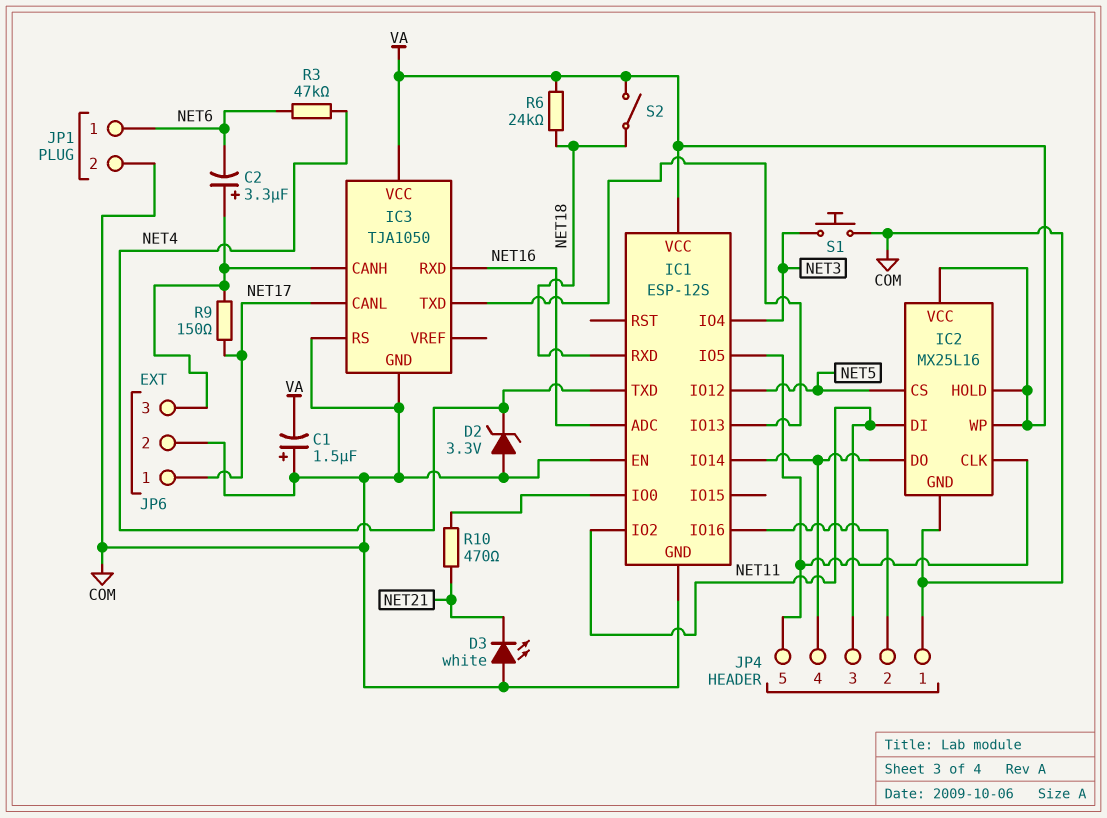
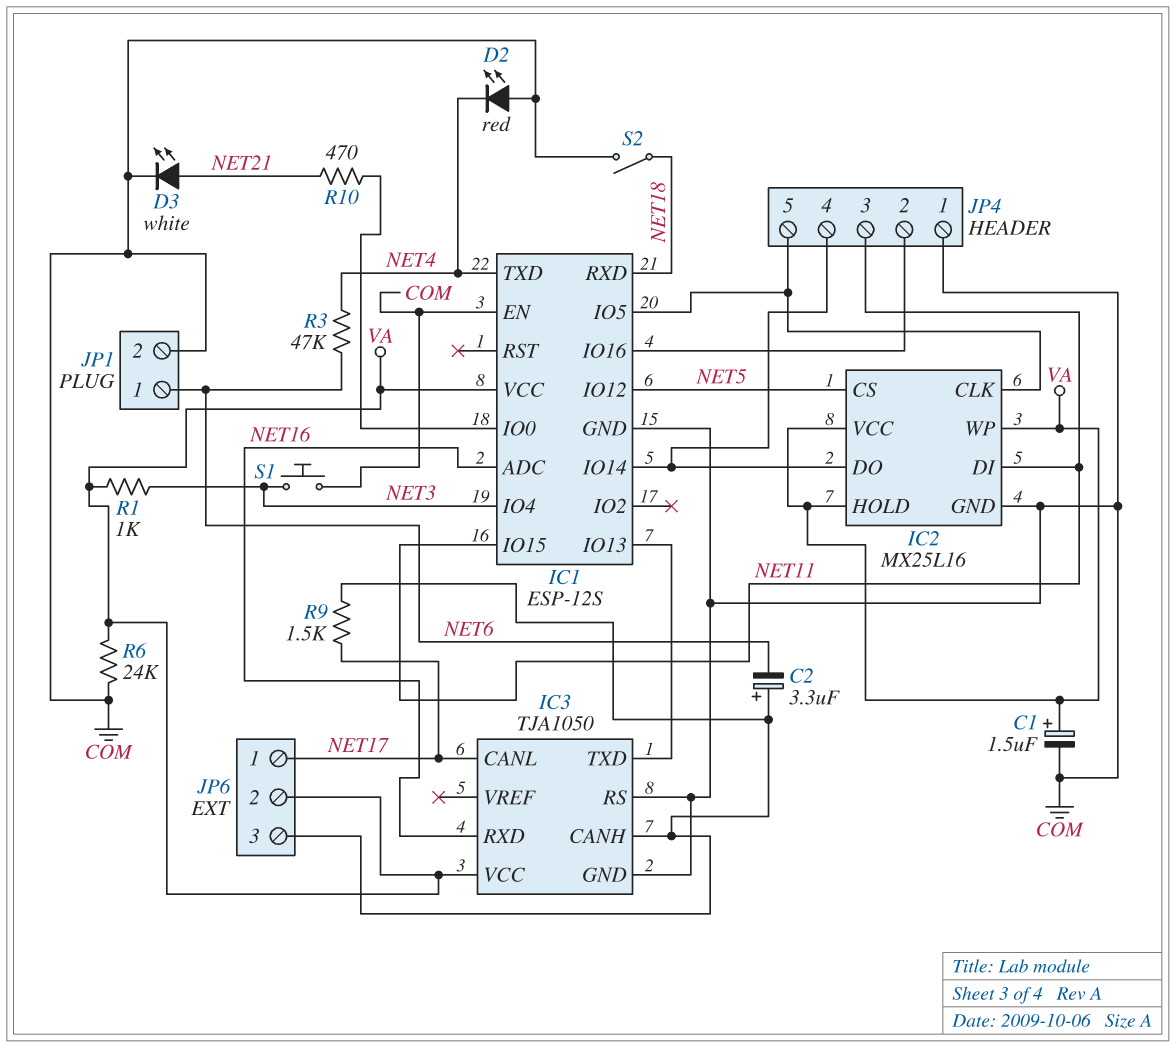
C1: 1.5uF (plus COM, minus VA) -> 1.5uF (plus VA, minus COM)
D2: zener 3.3V (A COM, K NET4) -> LED red (A COM, K NET4)
D3: LED white (A COM, K NET21) -> LED white (A NET21, K COM)
IC1 pin IO2: NET11 -> none
IC1 pin IO15: none -> NET11
JP6 pin 2: COM -> VA
R1: none -> 1k (NET3, VA)
R6: 24k (NET18, VA) -> 24k (COM, VA)
R9: 150 (IC3/CANH, NET17) -> 1.5k (IC3/CANH, NET17)
S2: switch (NET18, VA) -> switch (COM, NET18)

